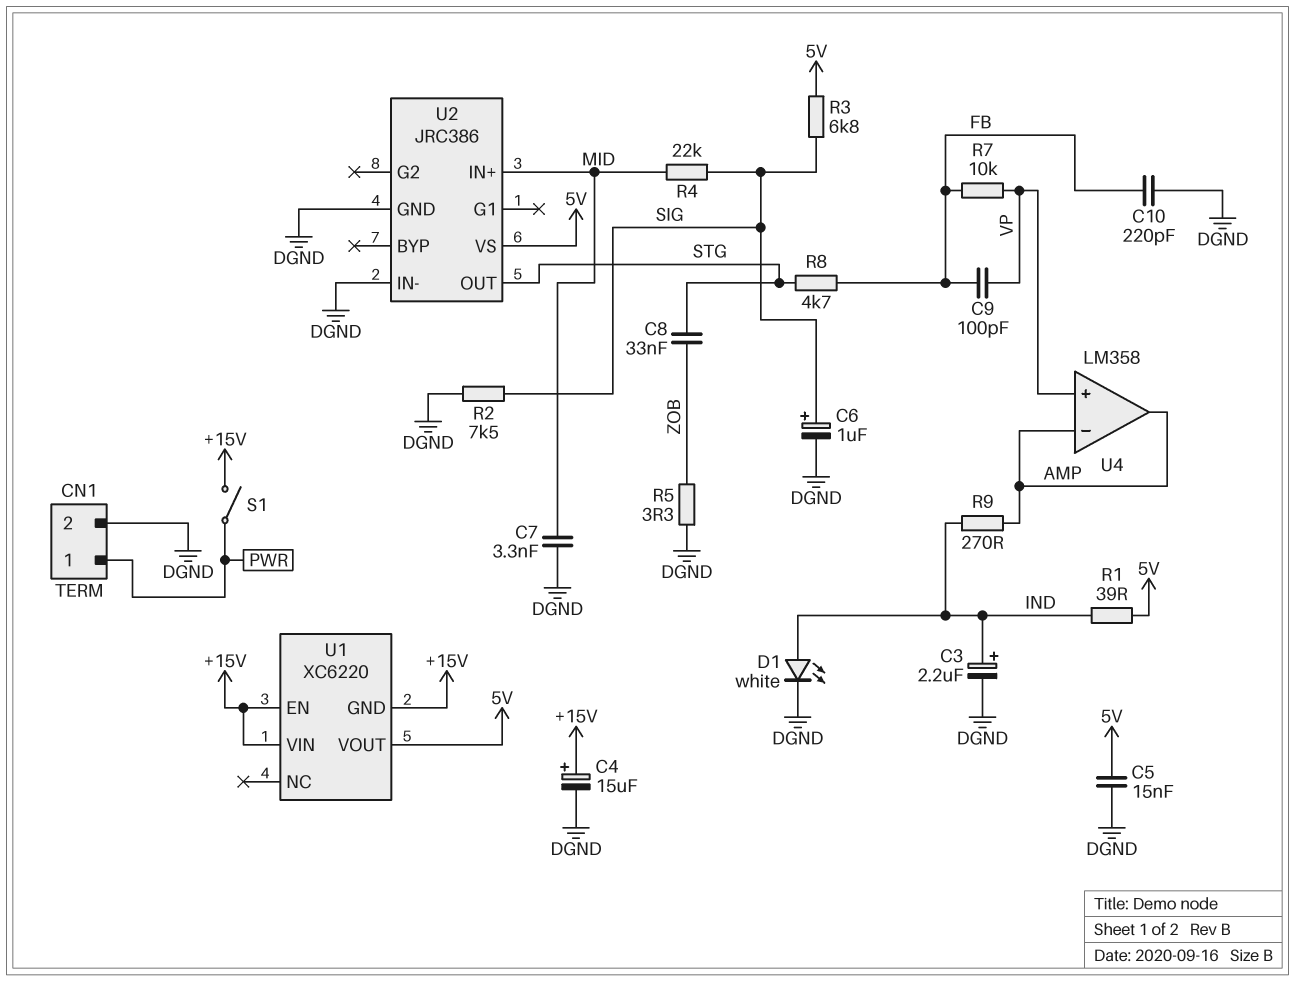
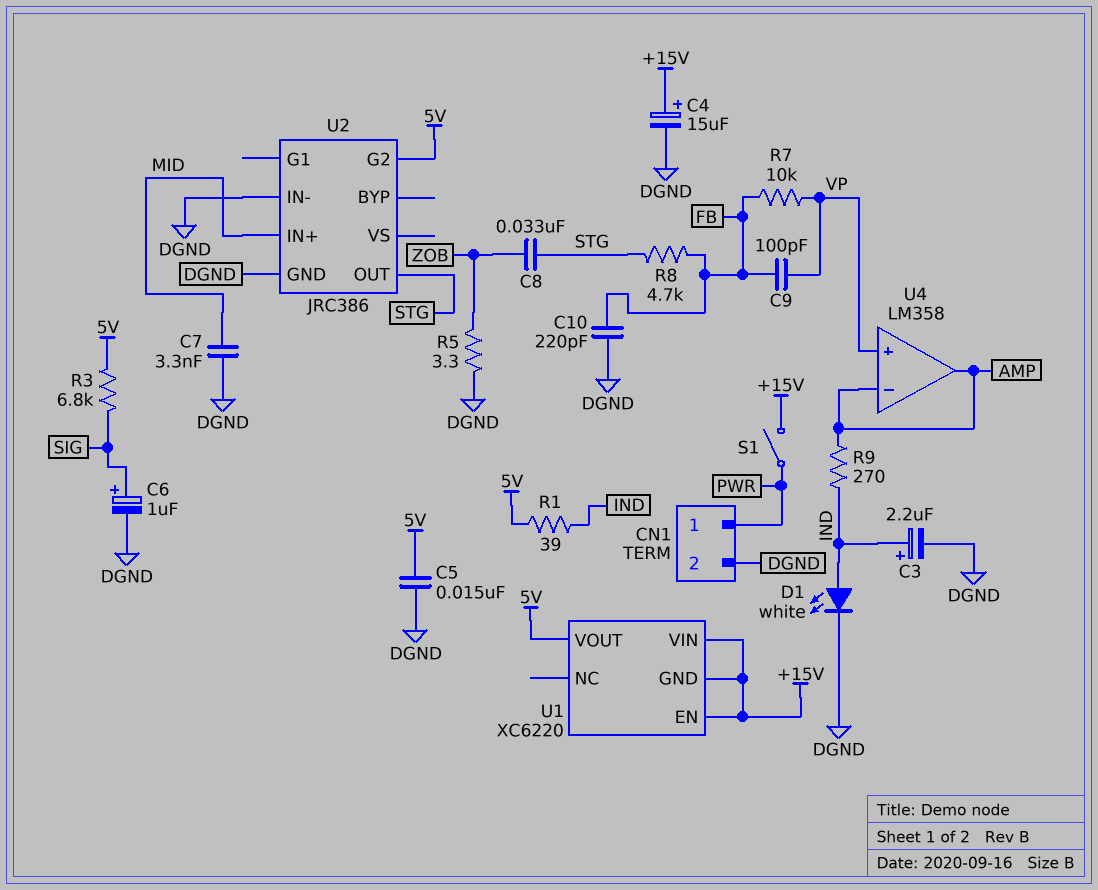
R2: 7.5k (DGND, SIG) -> none
R4: 22k (MID, SIG) -> none
U2 pin G2: none -> 5V
U2 pin VS: 5V -> none

